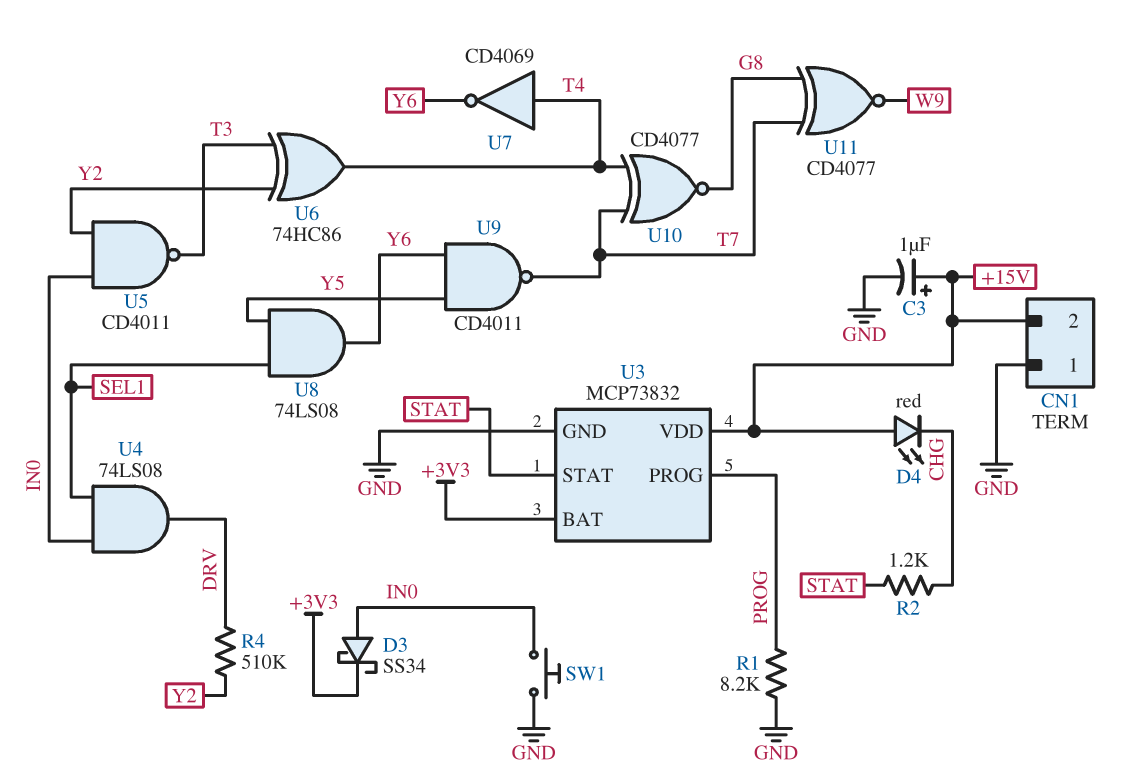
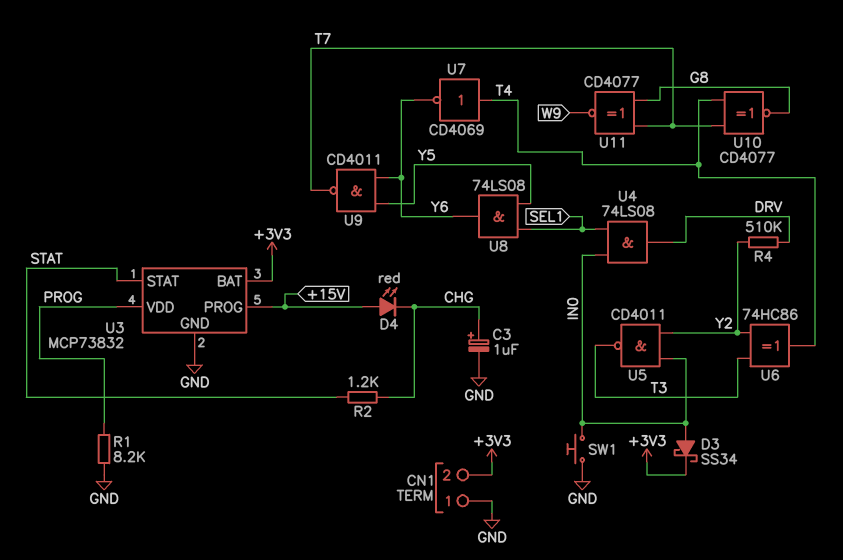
C3: 1uF (plus +15V, minus GND) -> 1uF (plus CHG, minus GND)
CN1 pin 2: +15V -> +3V3
U3 pin PROG: PROG -> +15V
U3 pin VDD: +15V -> PROG

